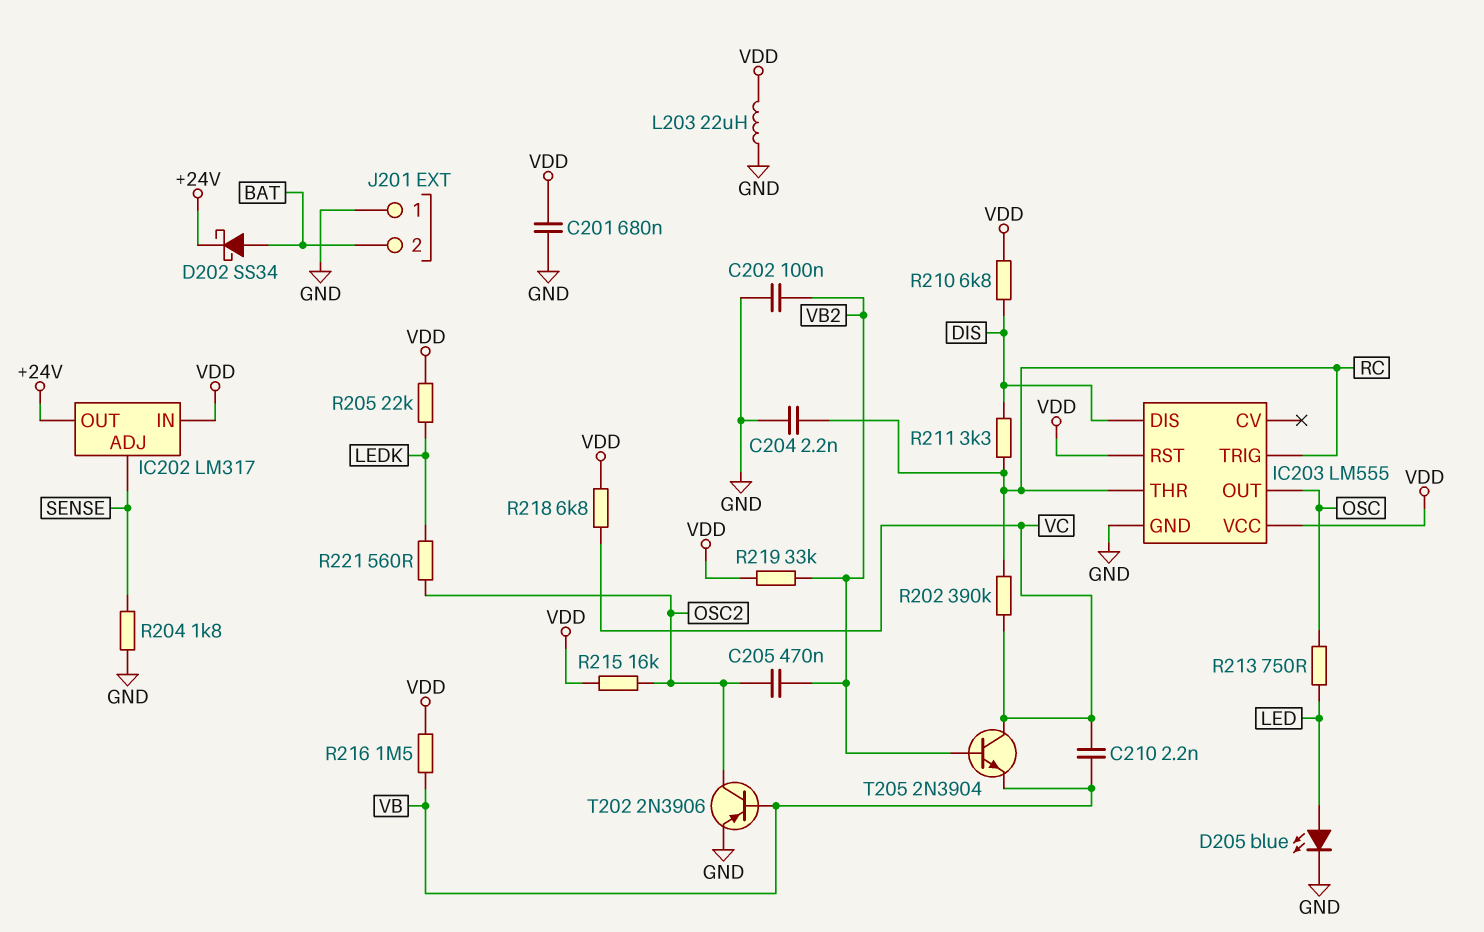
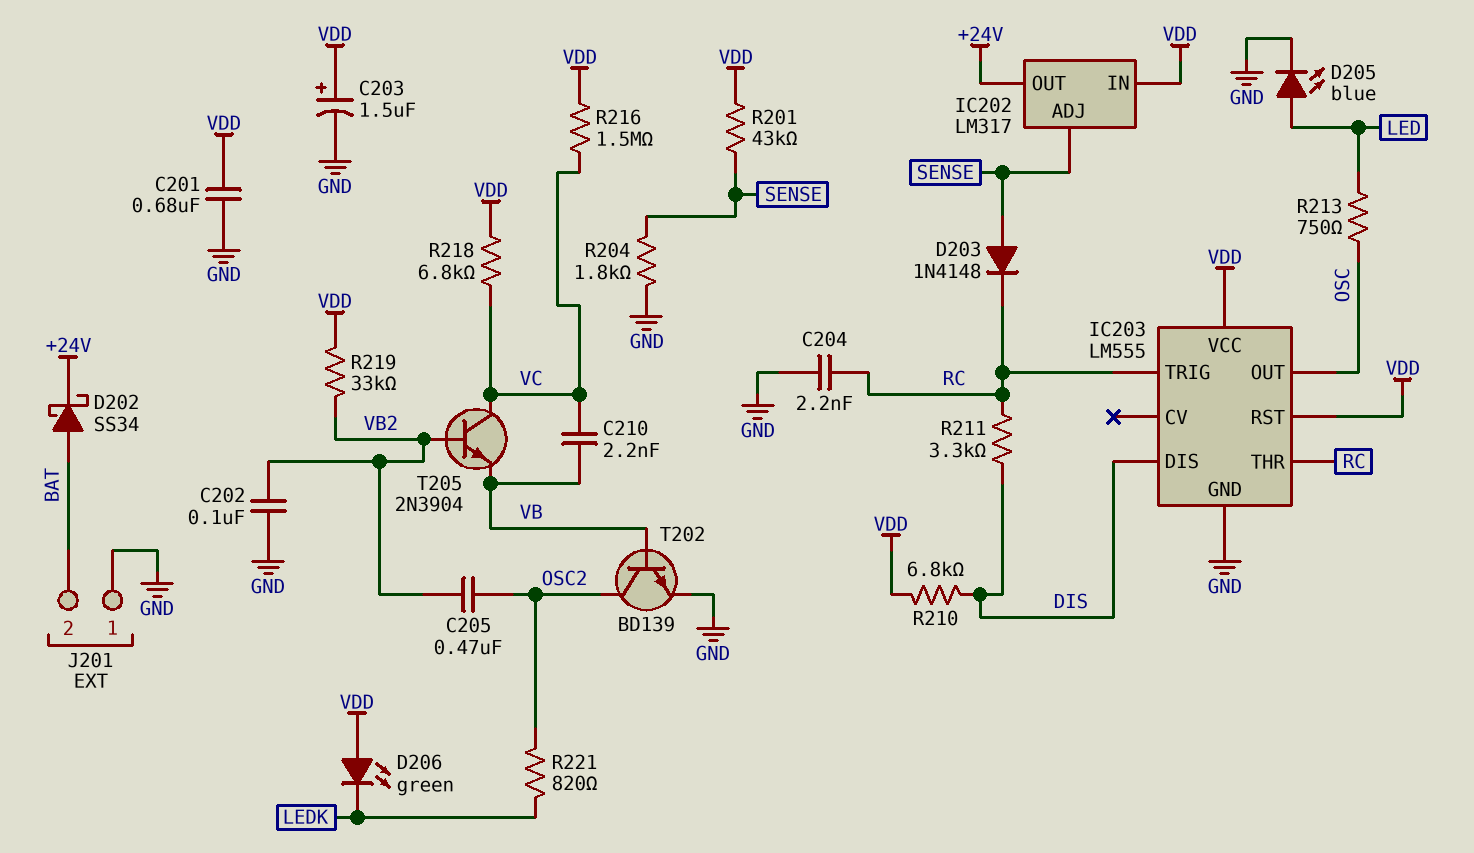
C203: none -> 1.5uF (plus VDD, minus GND)
D203: none -> diode 1N4148 (A SENSE, K RC)
D206: none -> LED green (A VDD, K LEDK)
L203: 22uH (GND, VDD) -> none
R201: none -> 43k (SENSE, VDD)
R202: 390k (RC, VC) -> none
R205: 22k (LEDK, VDD) -> none
R215: 16k (OSC2, VDD) -> none
R216: 1.5M (VB, VDD) -> 1.5M (VC, VDD)
R221: 560 (LEDK, OSC2) -> 820 (LEDK, OSC2)
T202: PNP 2N3906 (B VB, C OSC2, E GND) -> NPN BD139 (B VB, C OSC2, E GND)

